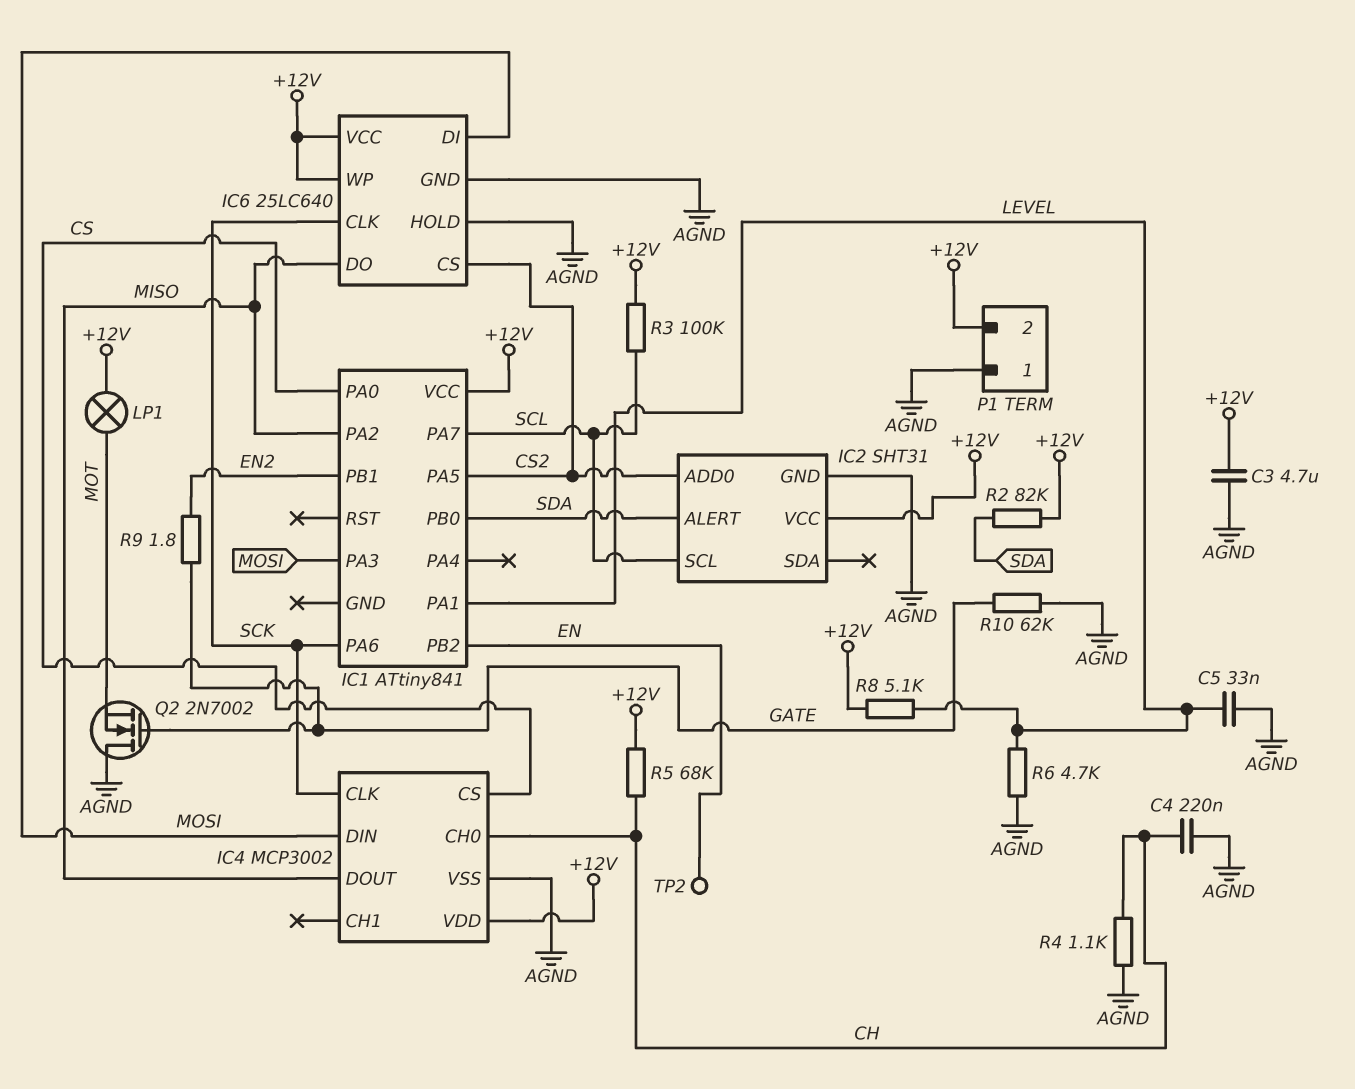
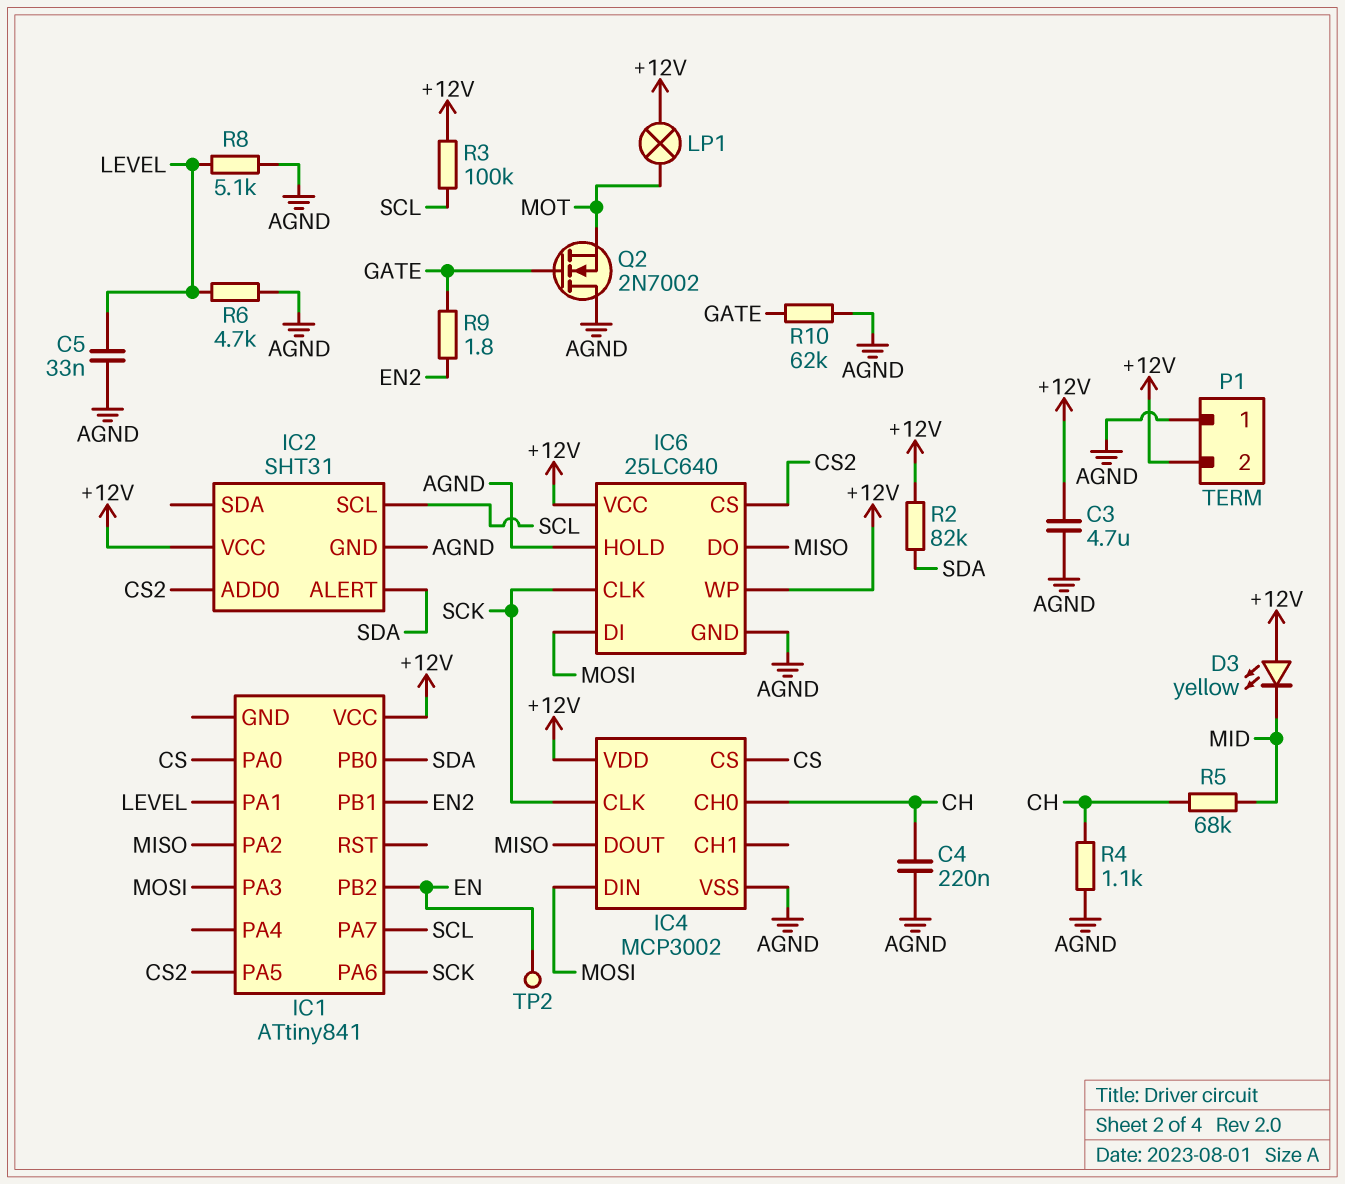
D3: none -> LED yellow (A +12V, K MID)
R5: 68k (+12V, CH) -> 68k (CH, MID)
R8: 5.1k (+12V, LEVEL) -> 5.1k (AGND, LEVEL)

